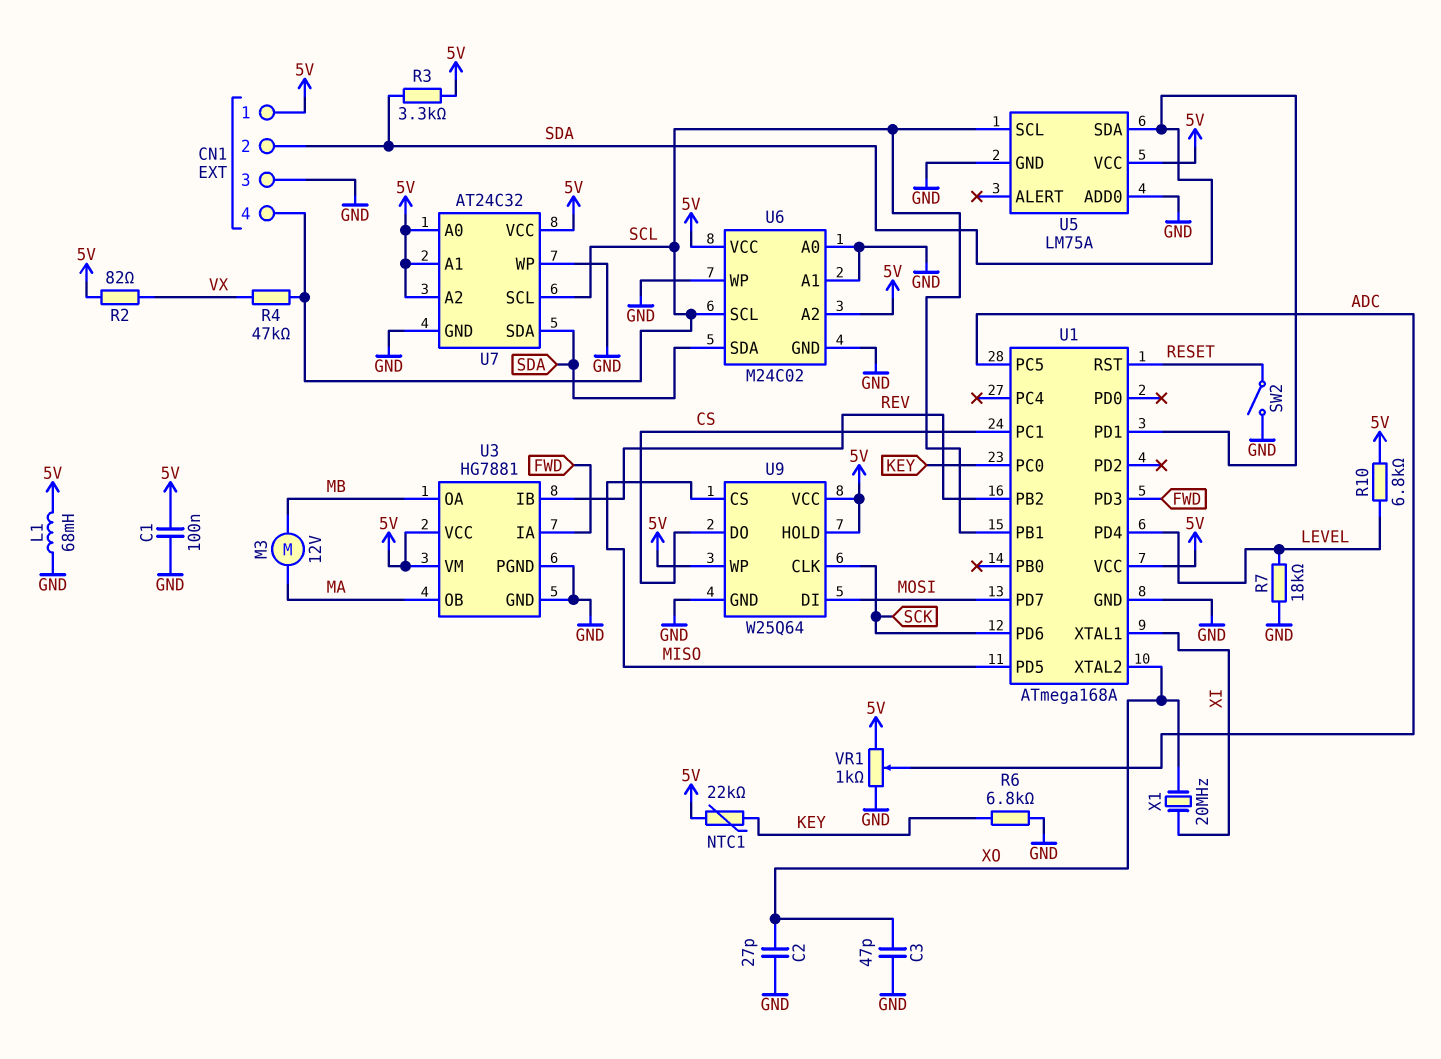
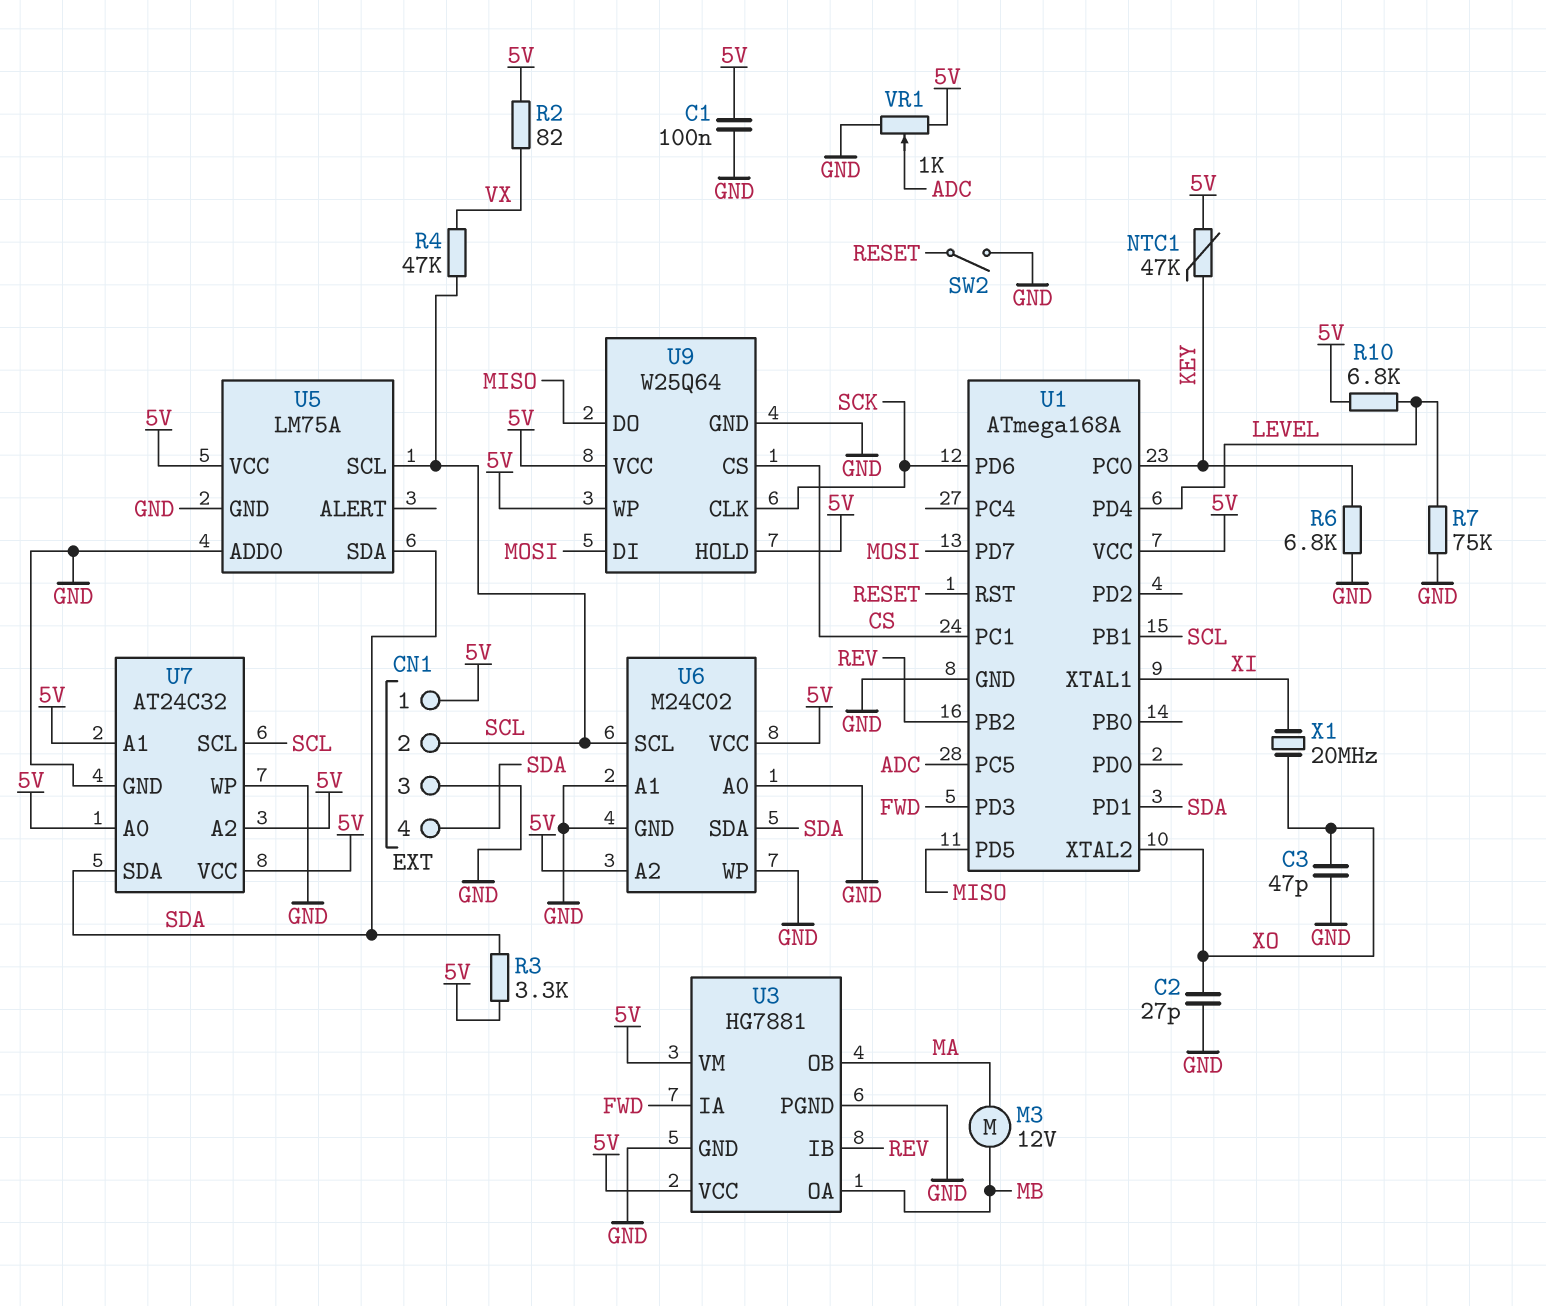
CN1 pin 2: SDA -> SCL
CN1 pin 4: SCL -> SDA
L1: 68mH (5V, GND) -> none
NTC1: 22k (5V, KEY) -> 47k (5V, KEY)
R7: 18k (GND, LEVEL) -> 75k (GND, LEVEL)
U9 pin CS: MISO -> CS
U9 pin DO: CS -> MISO

